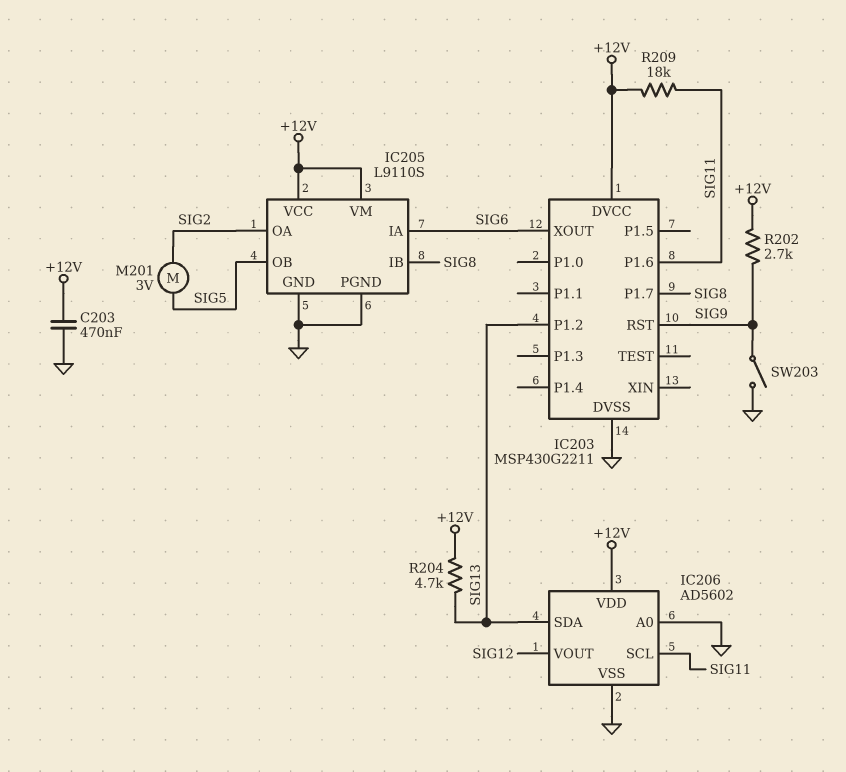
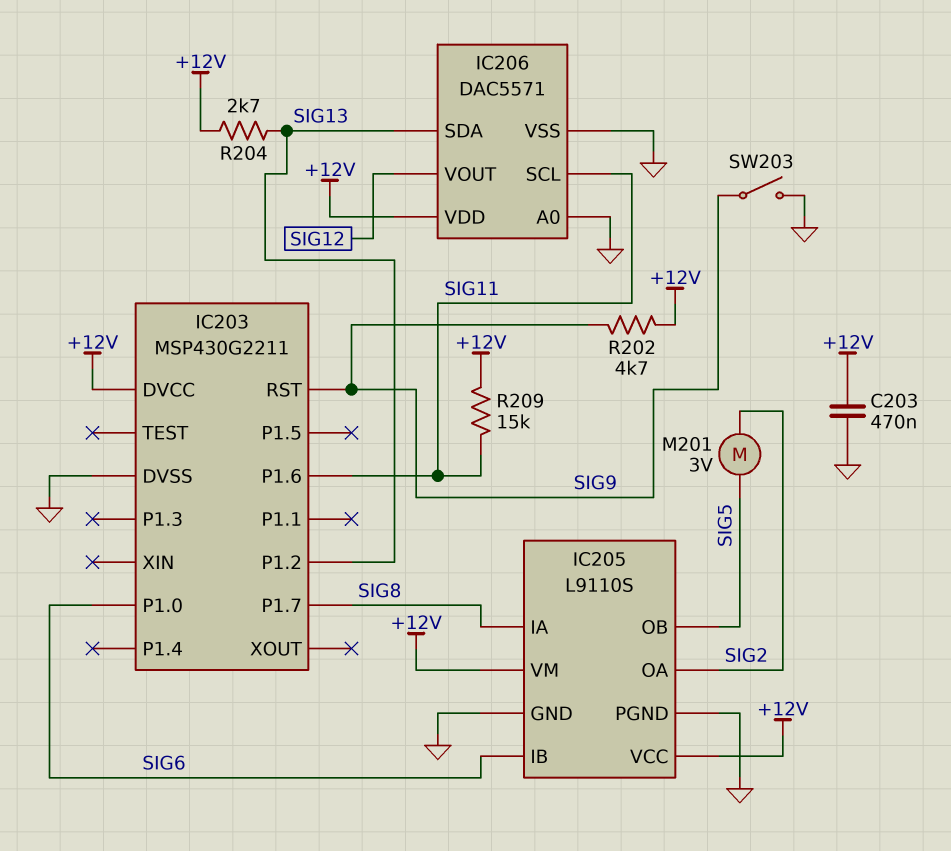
IC203 pin P1.0: none -> SIG6
IC203 pin XOUT: SIG6 -> none
IC205 pin IA: SIG6 -> SIG8
IC205 pin IB: SIG8 -> SIG6
IC206: AD5602 -> DAC5571
R202: 2.7k (+12V, SIG9) -> 4.7k (+12V, SIG9)
R204: 4.7k (+12V, SIG13) -> 2.7k (+12V, SIG13)
R209: 18k (+12V, SIG11) -> 15k (+12V, SIG11)

